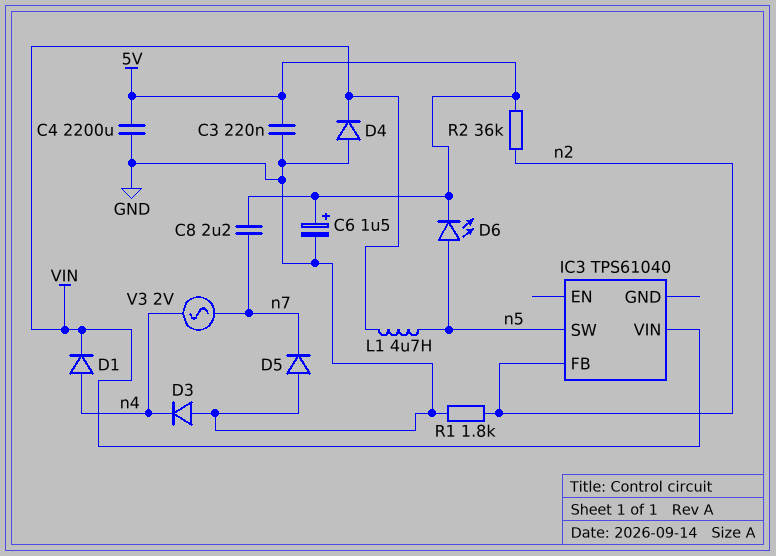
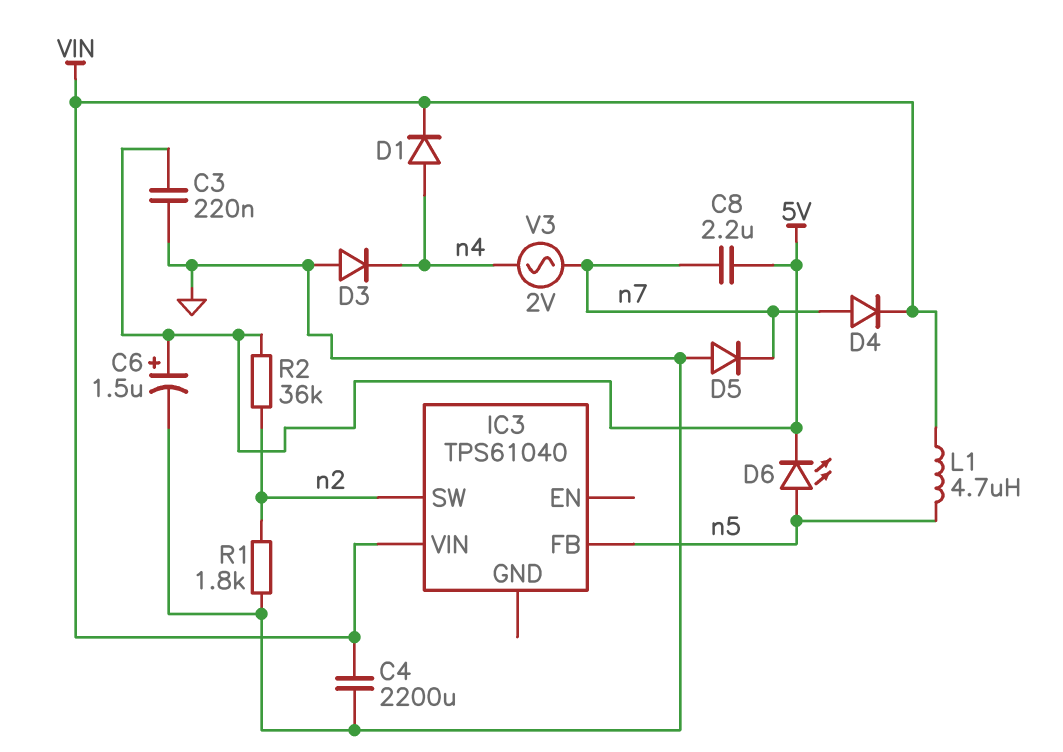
C4: 2200uF (5V, GND) -> 2200uF (GND, VIN)
D4: diode (A GND, K VIN) -> diode (A n7, K VIN)
IC3 pin FB: n2 -> n5
IC3 pin SW: n5 -> n2

